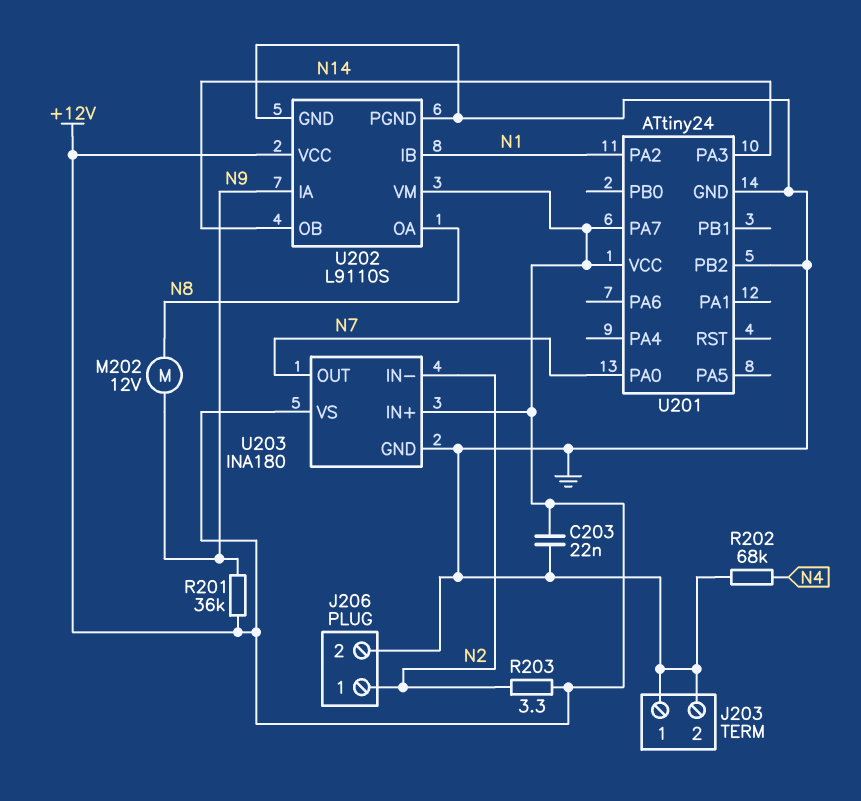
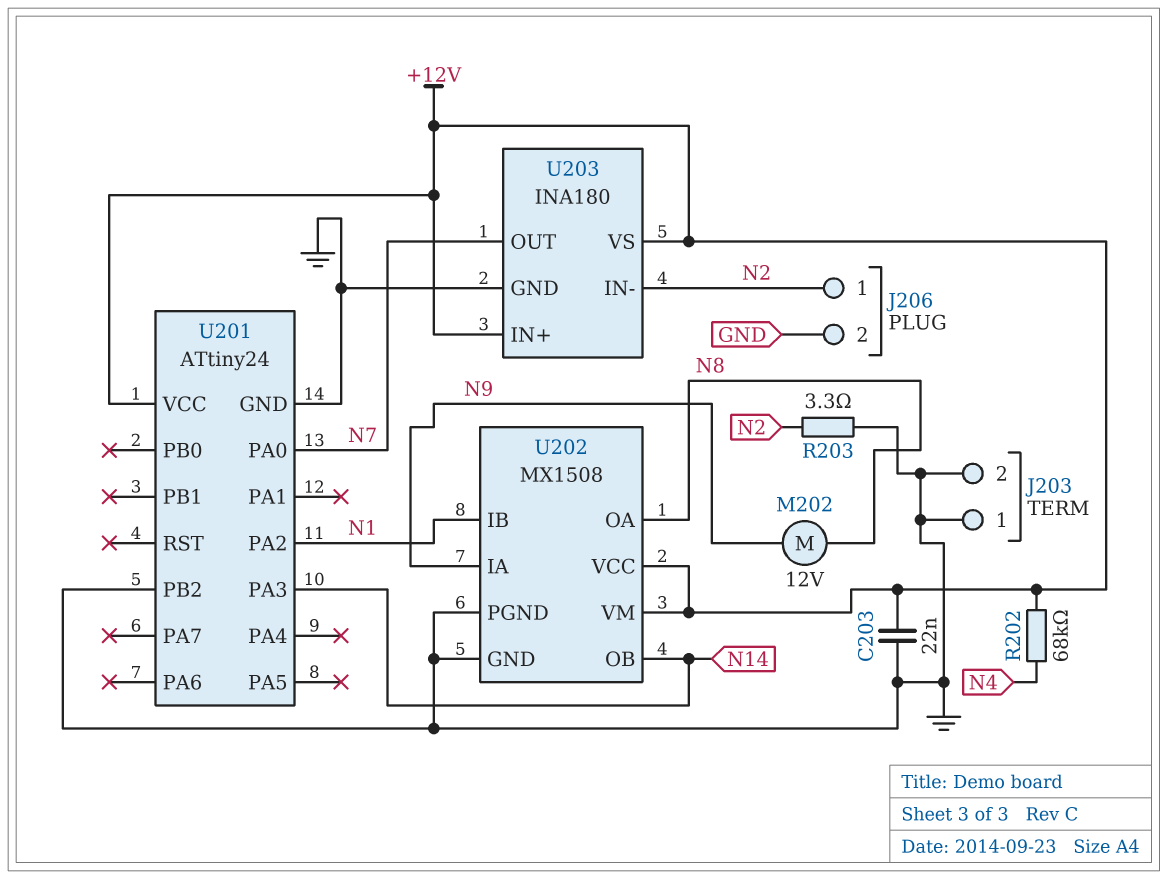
R201: 36k (+12V, N9) -> none
R202: 68k (GND, N4) -> 68k (+12V, N4)
R203: 3.3 (+12V, N2) -> 3.3 (GND, N2)
U201 pin PA7: +12V -> none
U202: L9110S -> MX1508

